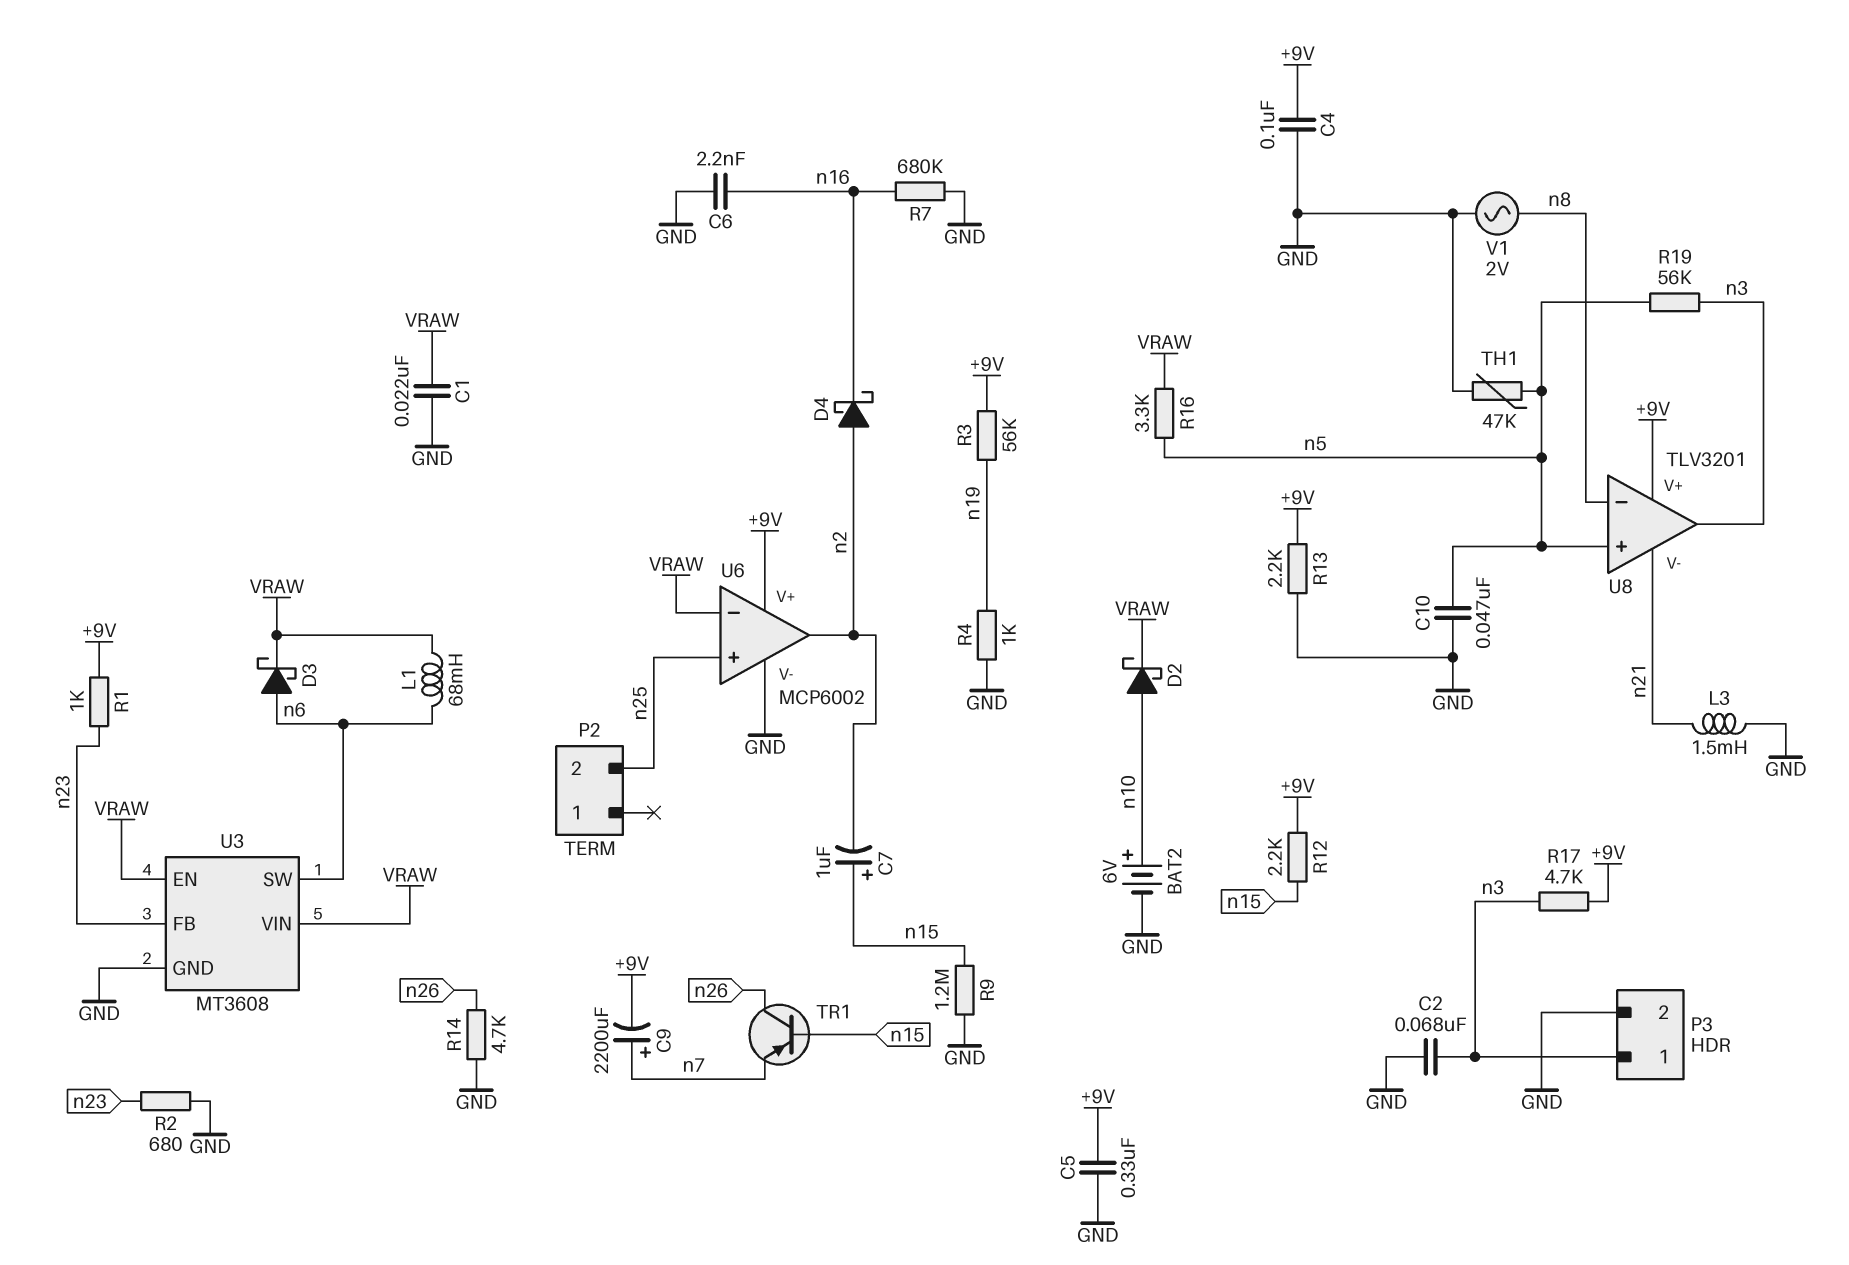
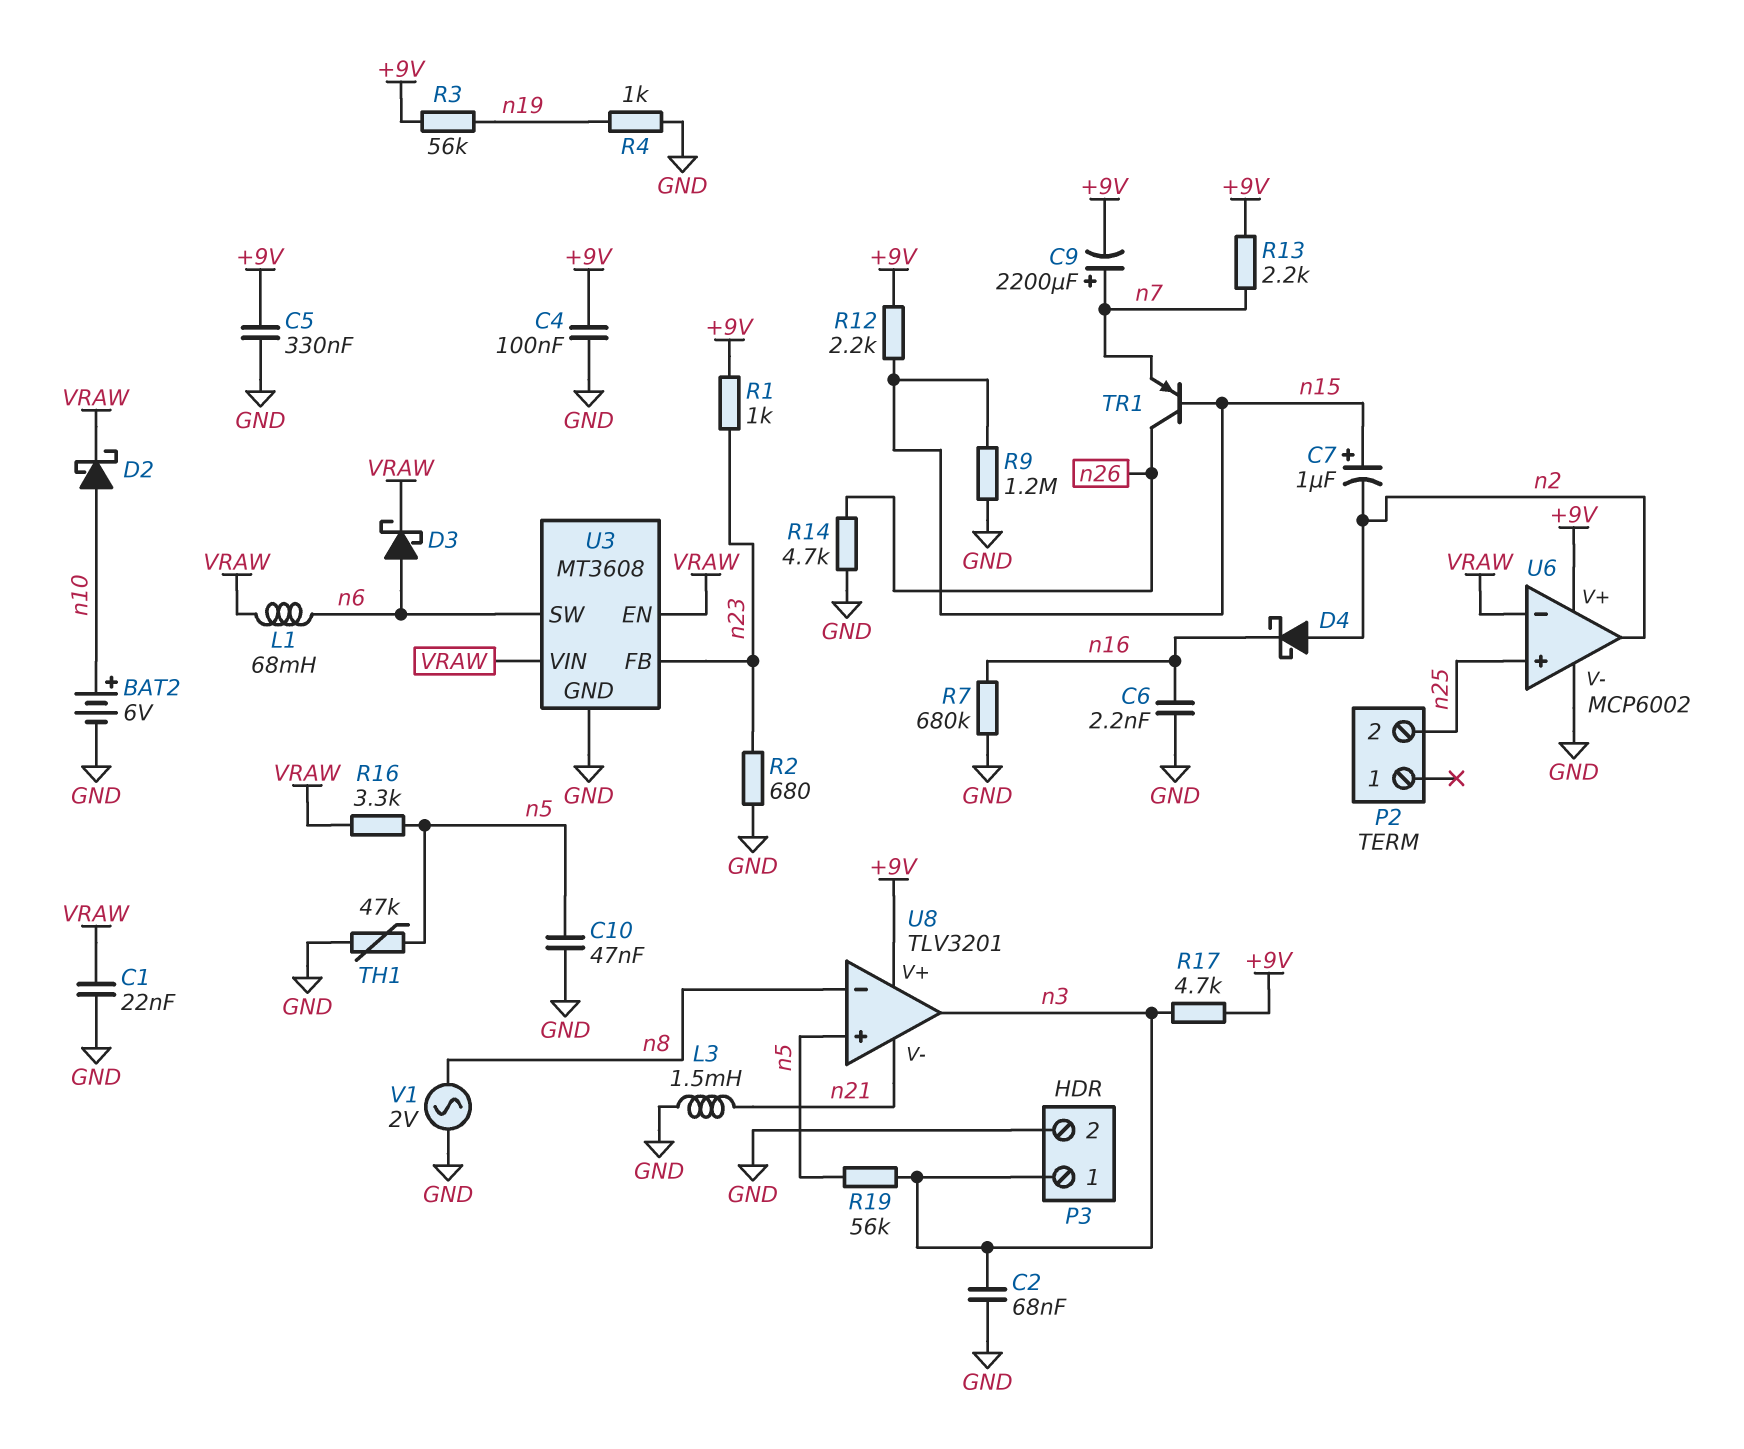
R13: 2.2k (+9V, GND) -> 2.2k (+9V, n7)

